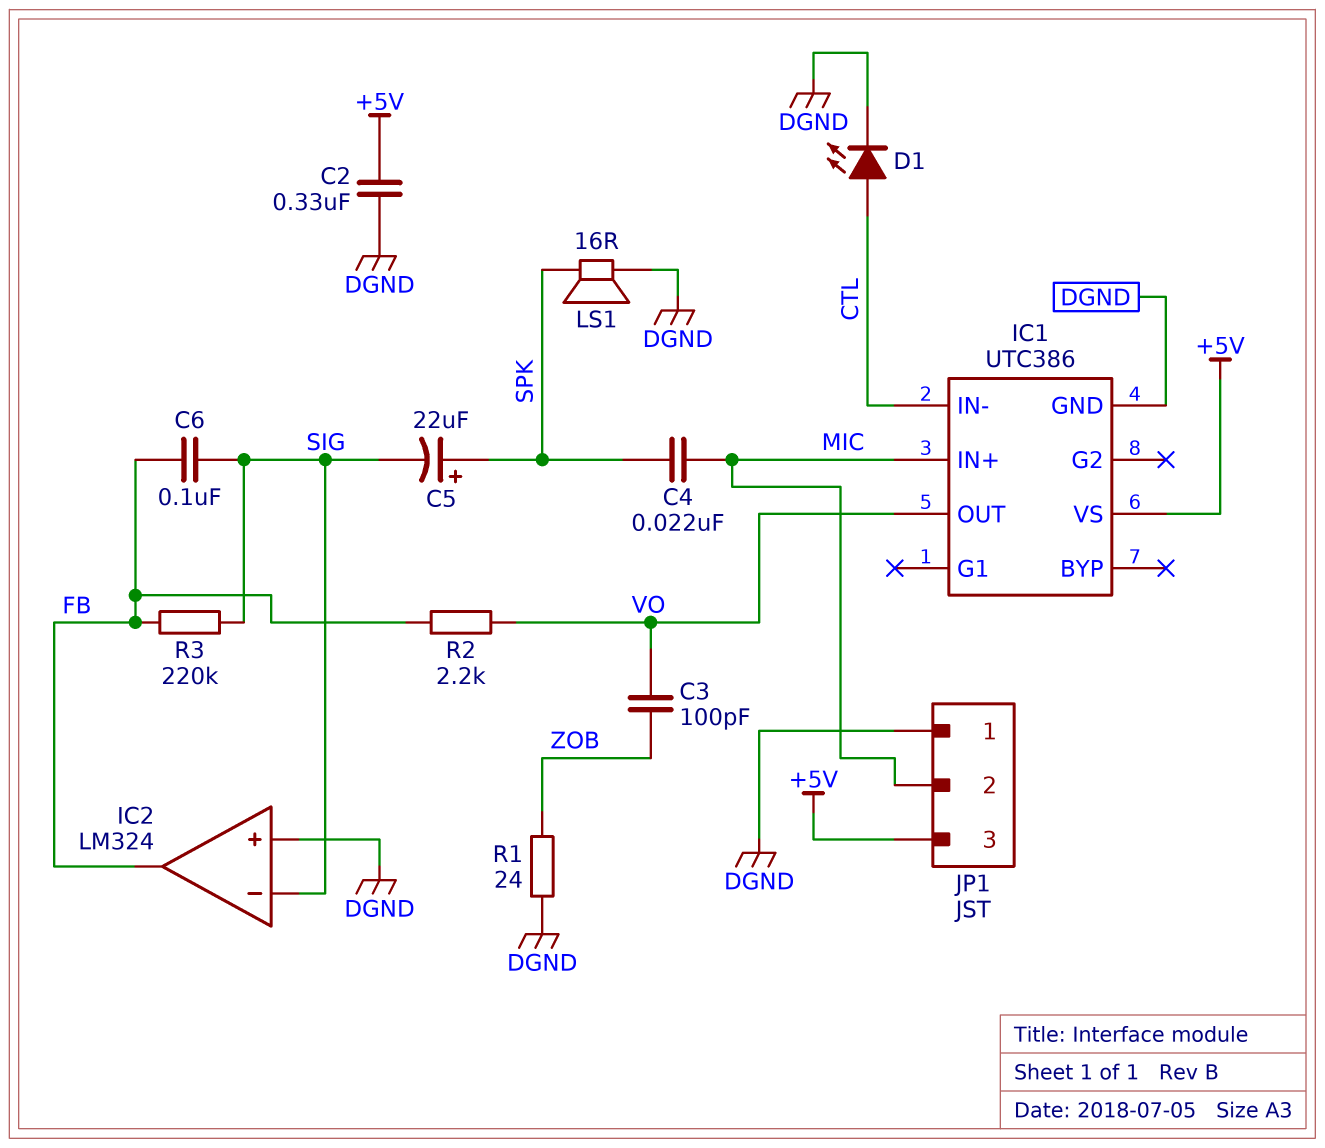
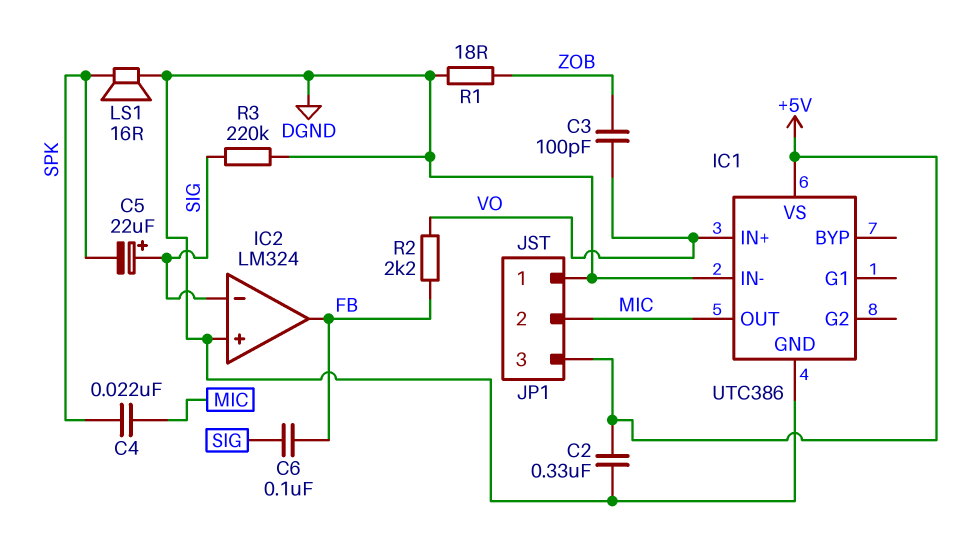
C5: 22uF (plus SPK, minus SIG) -> 22uF (plus SIG, minus SPK)
D1: LED (A CTL, K DGND) -> none
IC1 pin IN+: MIC -> VO
IC1 pin IN-: CTL -> DGND
IC1 pin OUT: VO -> MIC
R1: 24 (DGND, ZOB) -> 18 (DGND, ZOB)
R3: 220k (FB, SIG) -> 220k (DGND, SIG)

